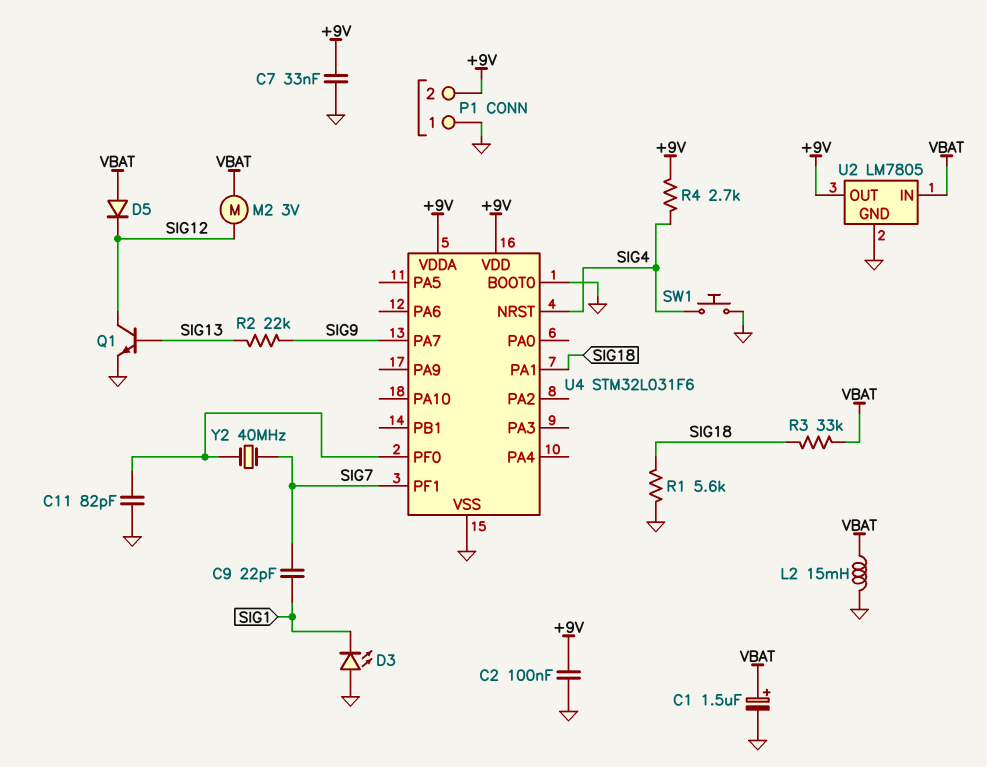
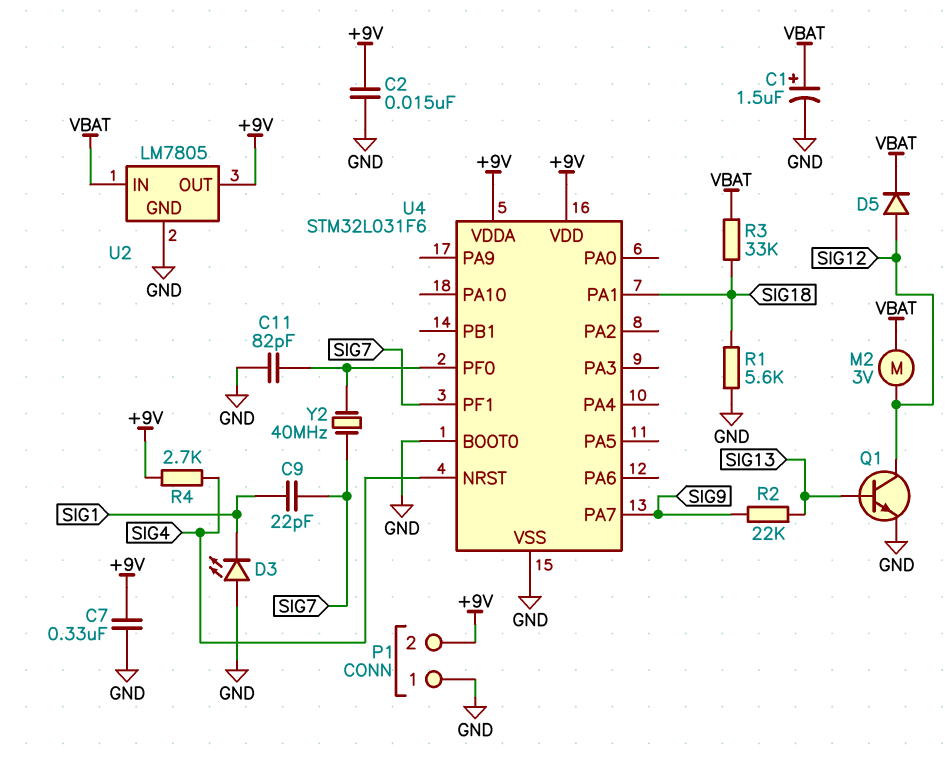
C2: 100nF (+9V, GND) -> 15nF (+9V, GND)
C7: 33nF (+9V, GND) -> 330nF (+9V, GND)
D5: diode (A VBAT, K SIG12) -> diode (A SIG12, K VBAT)
L2: 15mH (GND, VBAT) -> none
SW1: button (GND, SIG4) -> none

